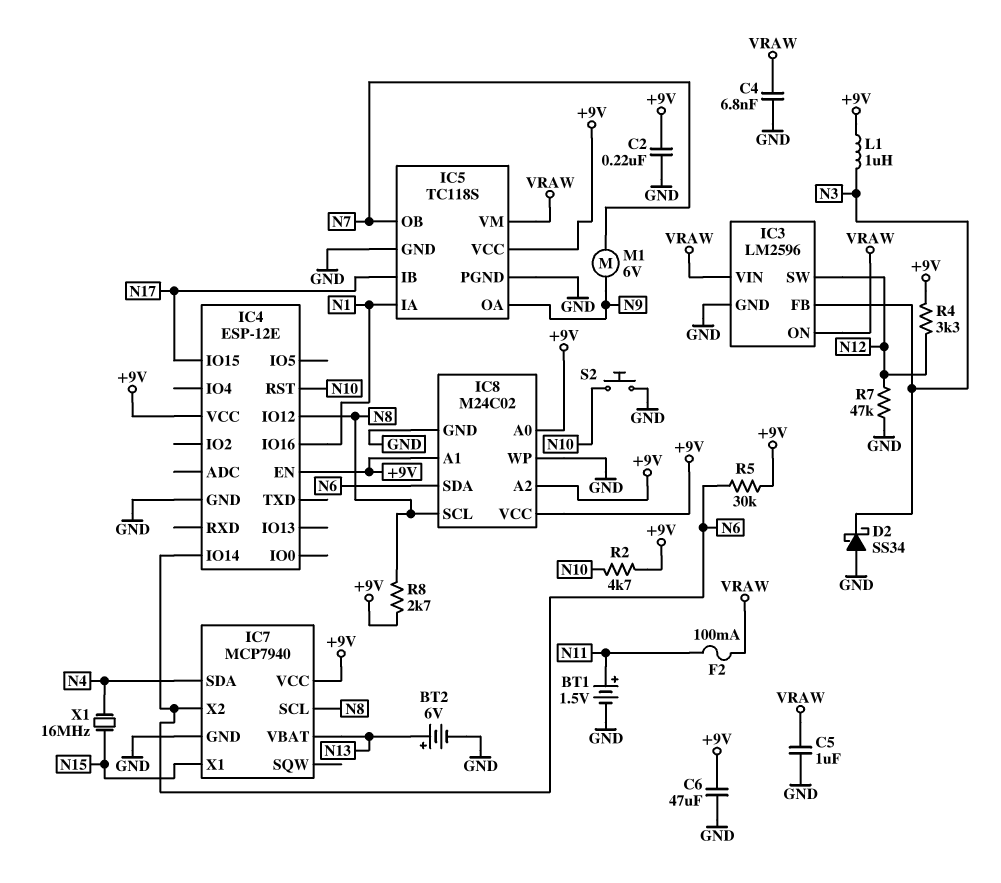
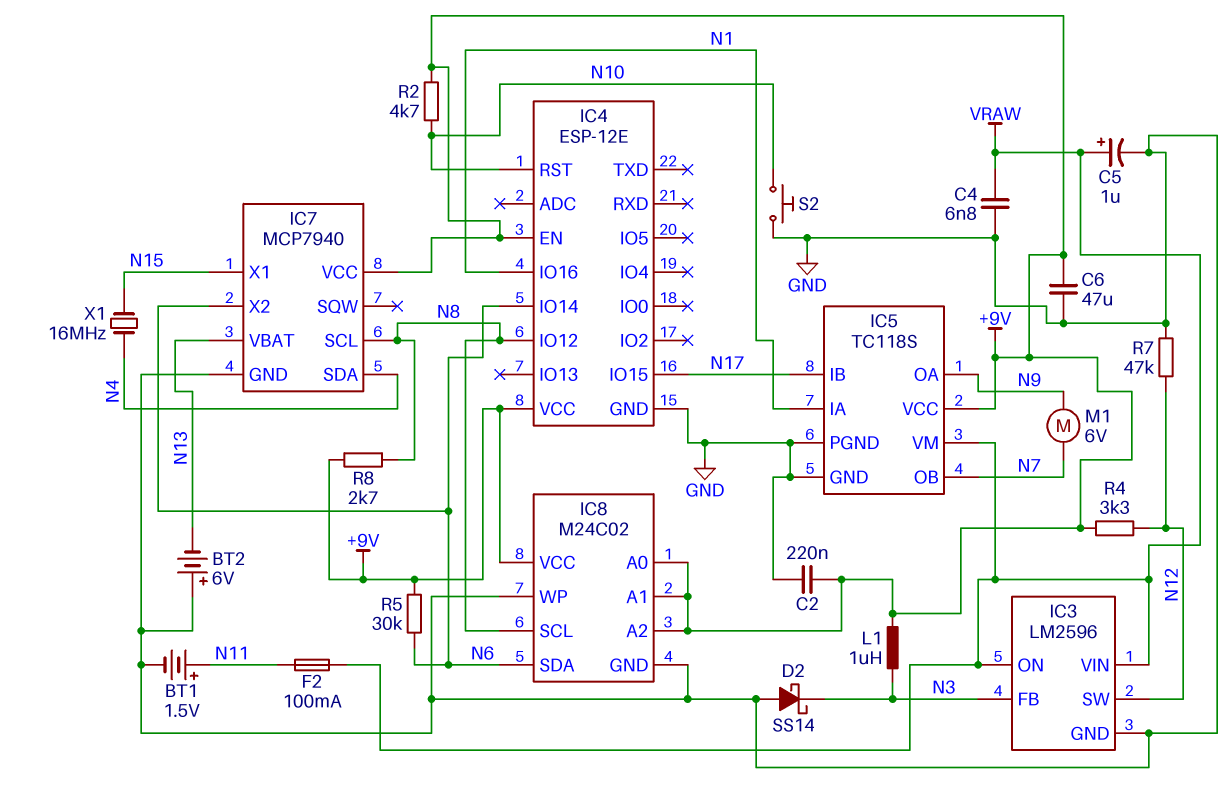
BT2: 6V (plus N13, minus GND) -> 6V (plus GND, minus N13)
C5: 1uF (GND, VRAW) -> 1uF (plus VRAW, minus GND)
D2: schottky SS34 (A GND, K N3) -> schottky SS14 (A GND, K N3)

